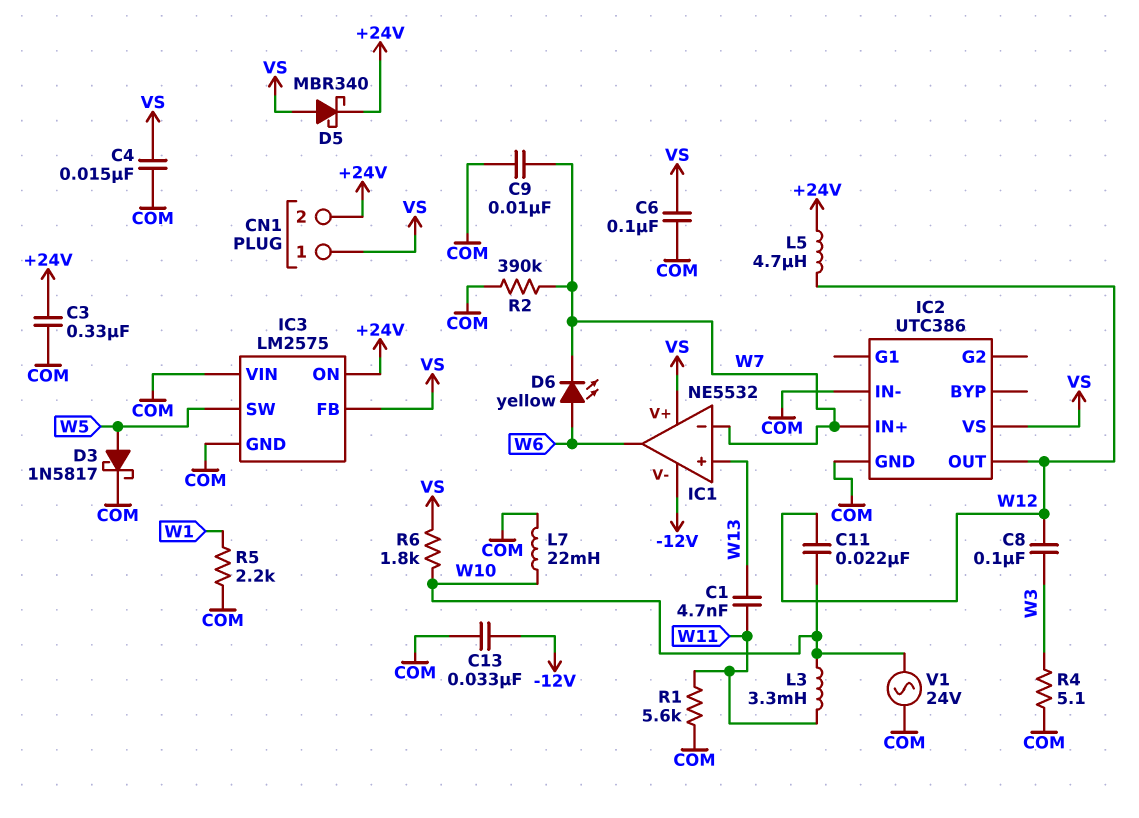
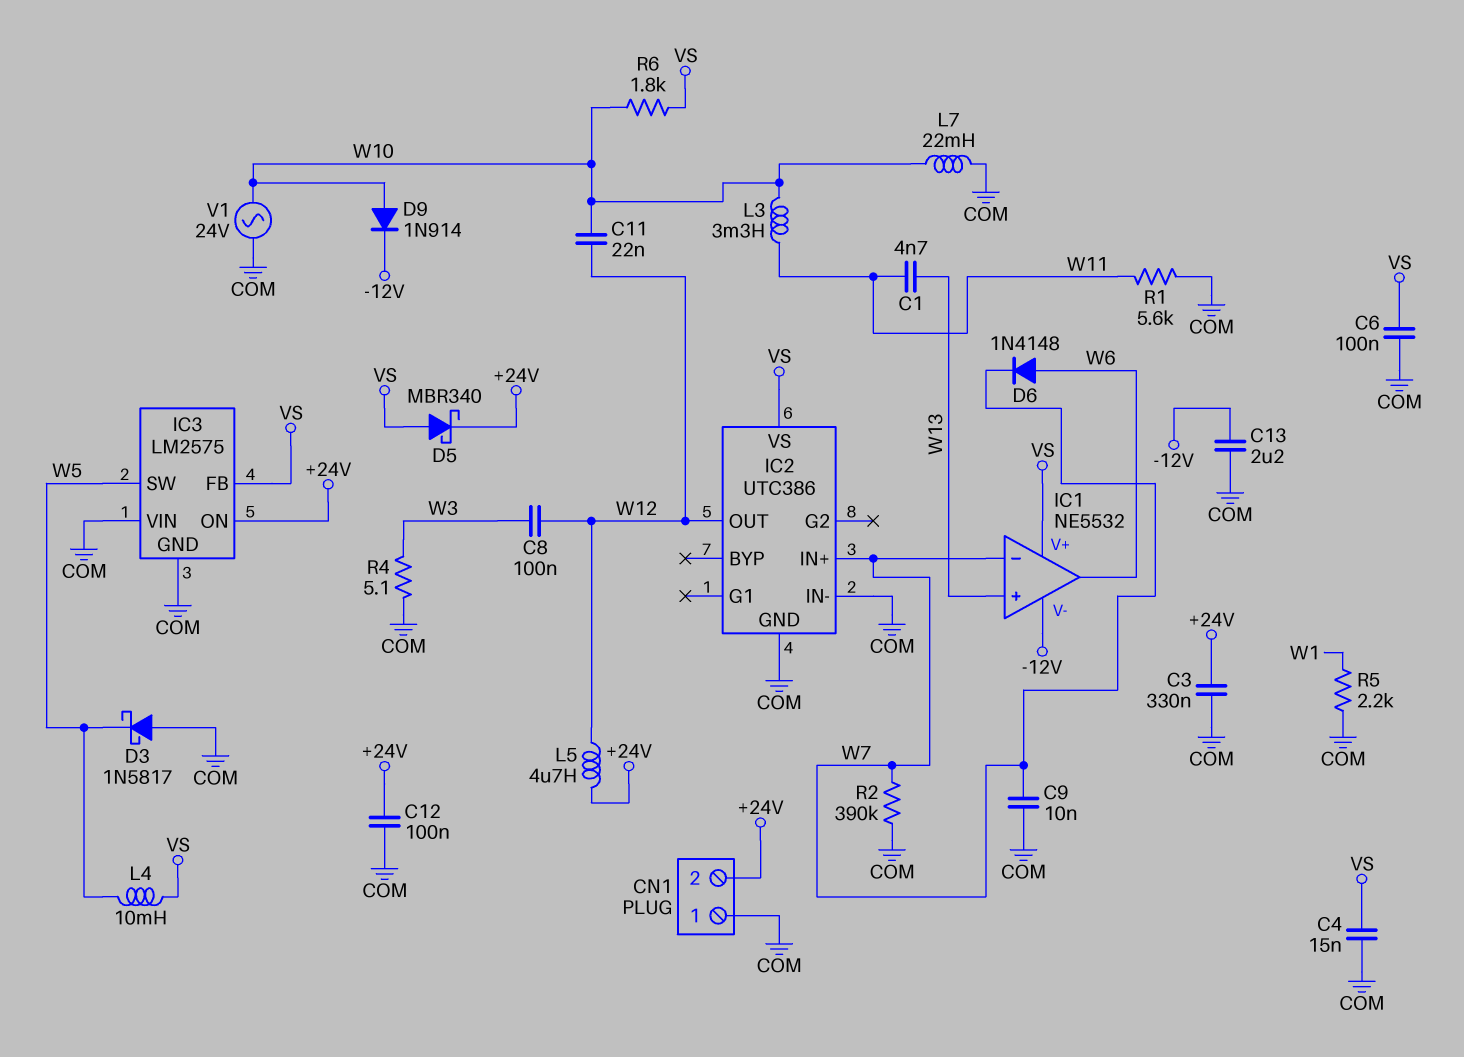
C12: none -> 100nF (+24V, COM)
C13: 33nF (-12V, COM) -> 2.2uF (-12V, COM)
CN1 pin 1: VS -> COM
D3: schottky 1N5817 (A W5, K COM) -> schottky 1N5817 (A COM, K W5)
D6: LED yellow (A W6, K W7) -> diode 1N4148 (A W6, K W7)
D9: none -> diode 1N914 (A W10, K -12V)
L4: none -> 10mH (VS, W5)

